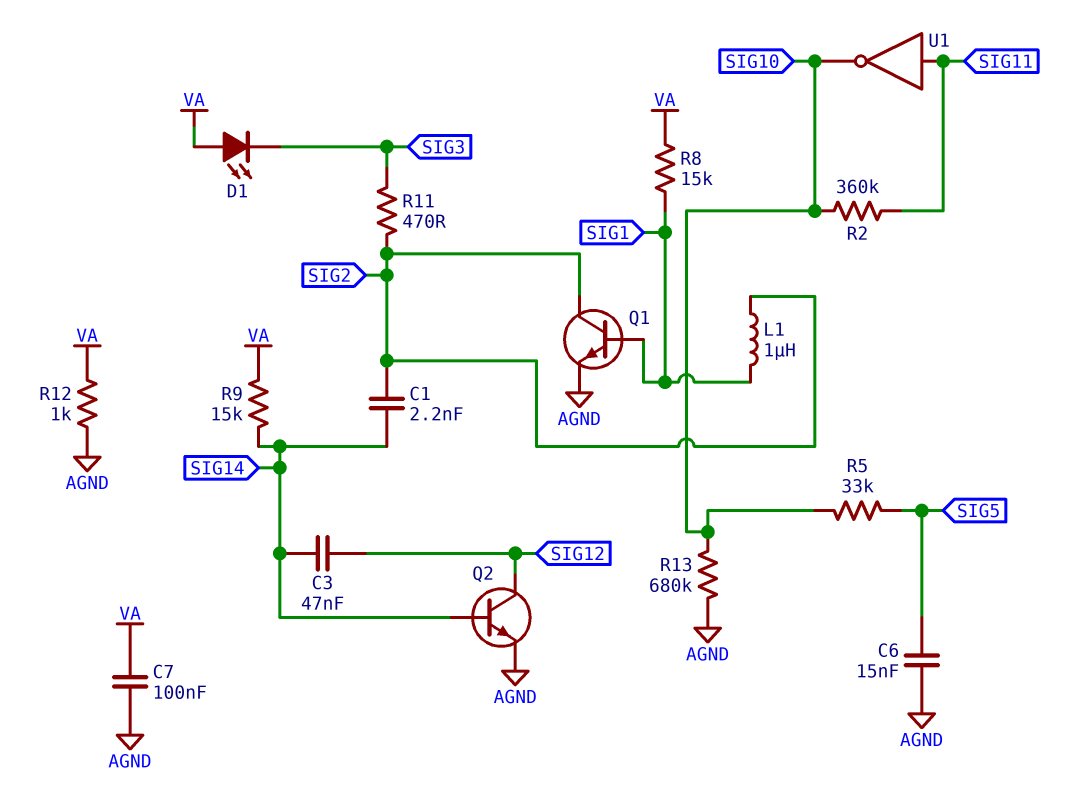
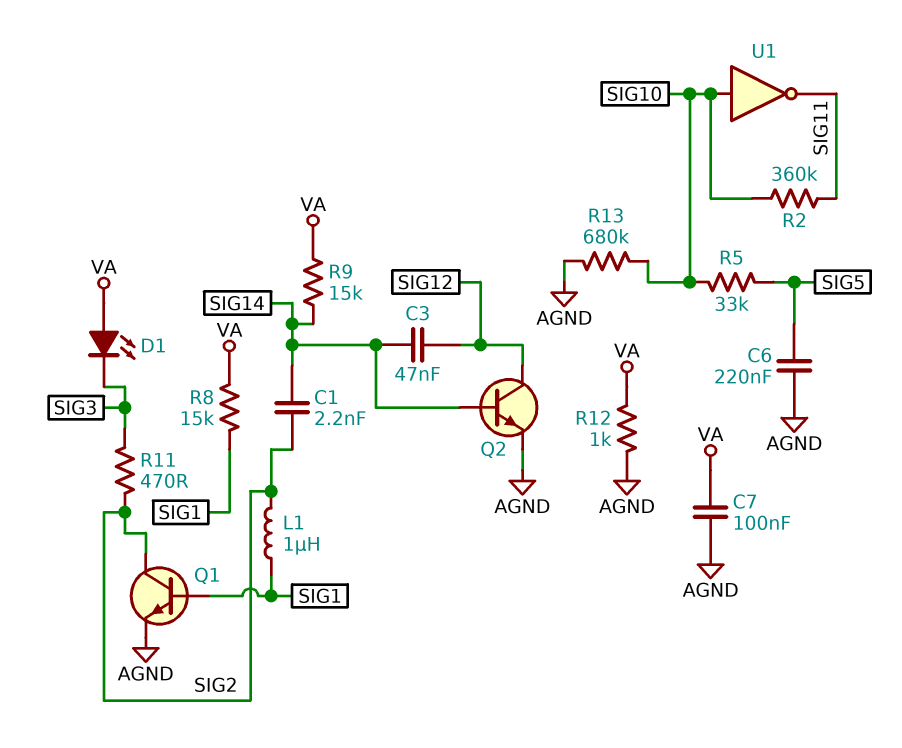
C6: 15nF (AGND, SIG5) -> 220nF (AGND, SIG5)
U1: NOT (in SIG11, out SIG10) -> NOT (in SIG10, out SIG11)

